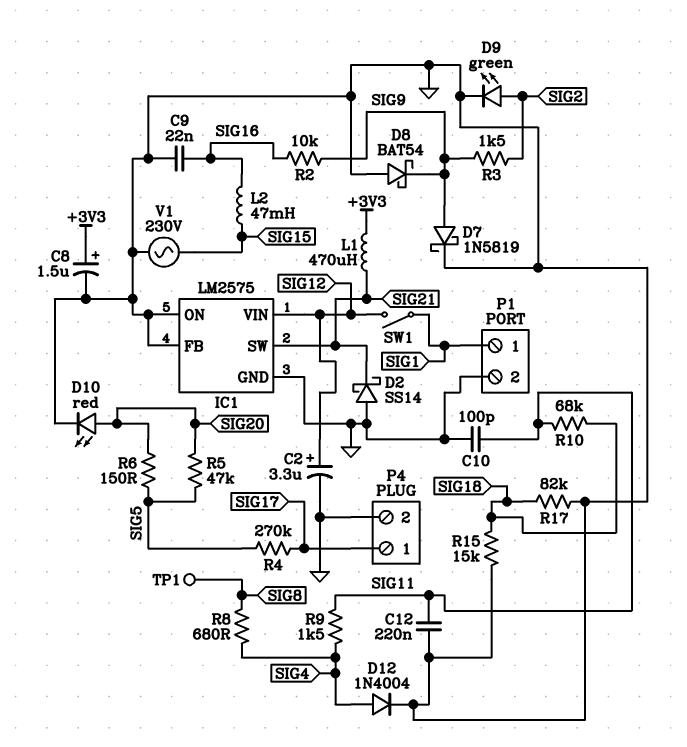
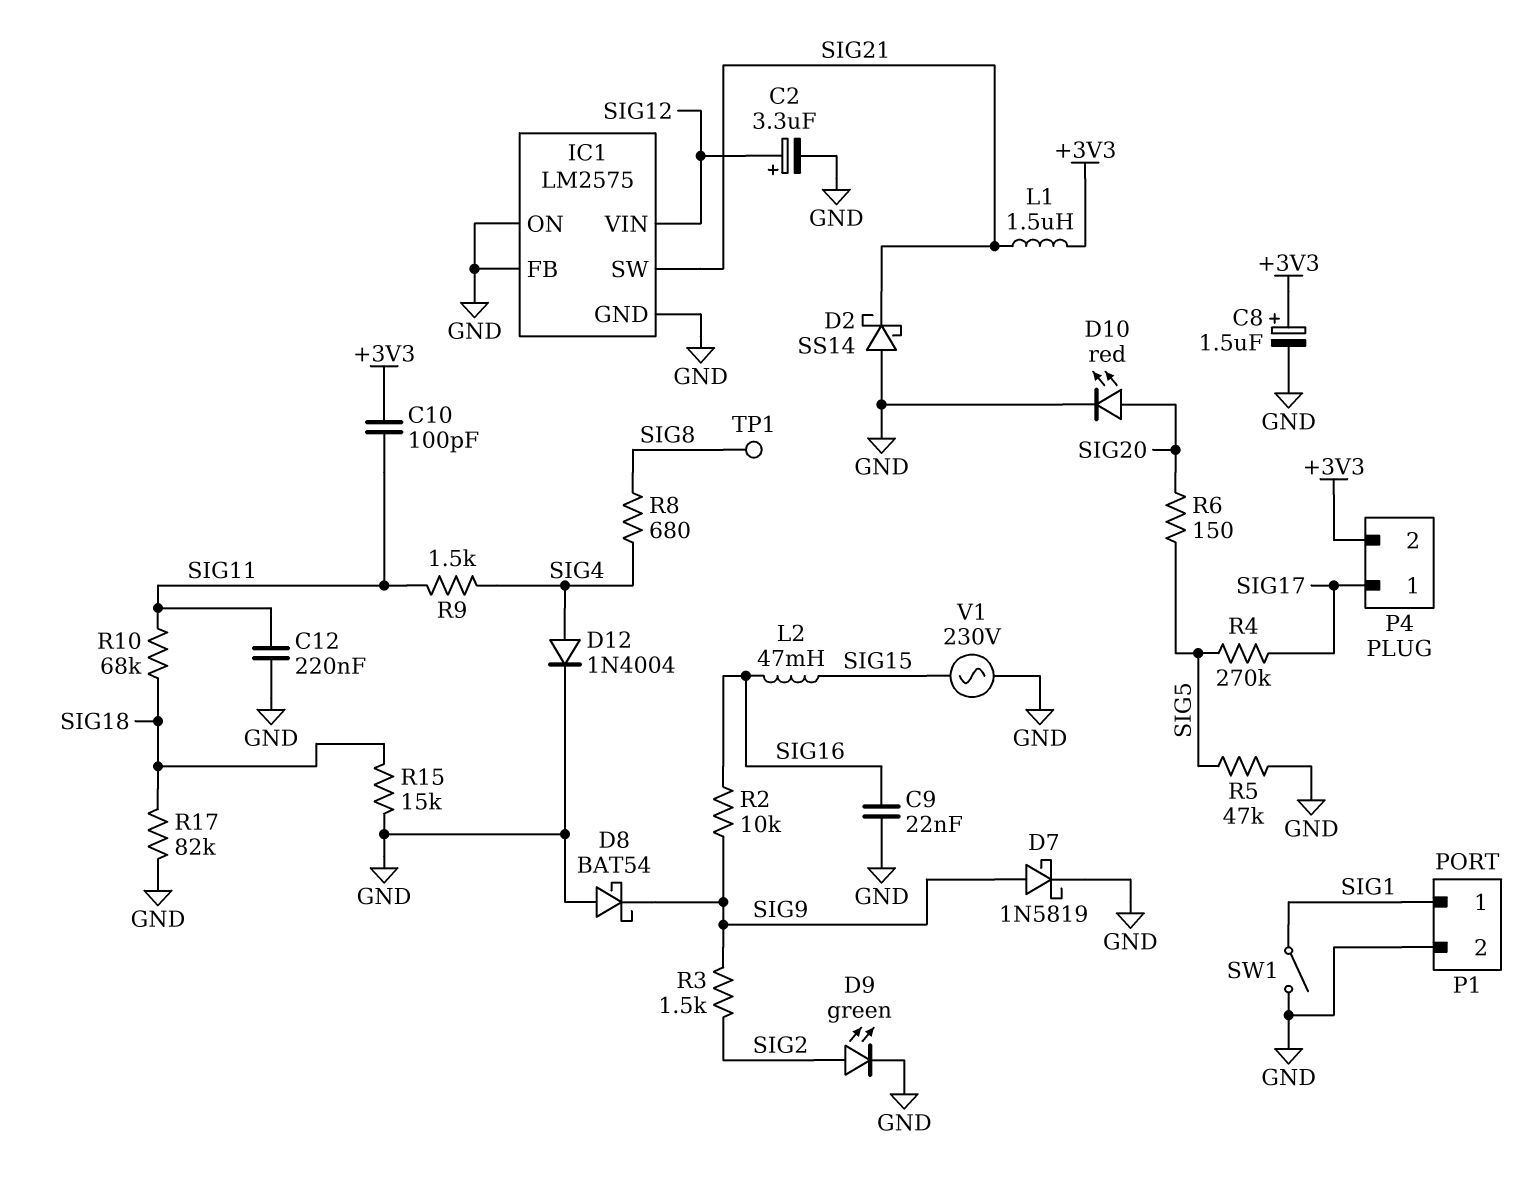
C10: 100pF (GND, SIG11) -> 100pF (+3V3, SIG11)
L1: 470uH (+3V3, SIG21) -> 1.5uH (+3V3, SIG21)
P4 pin 2: GND -> +3V3
R5: 47k (SIG5, SIG20) -> 47k (GND, SIG5)
SW1: switch (SIG1, SIG12) -> switch (GND, SIG1)

